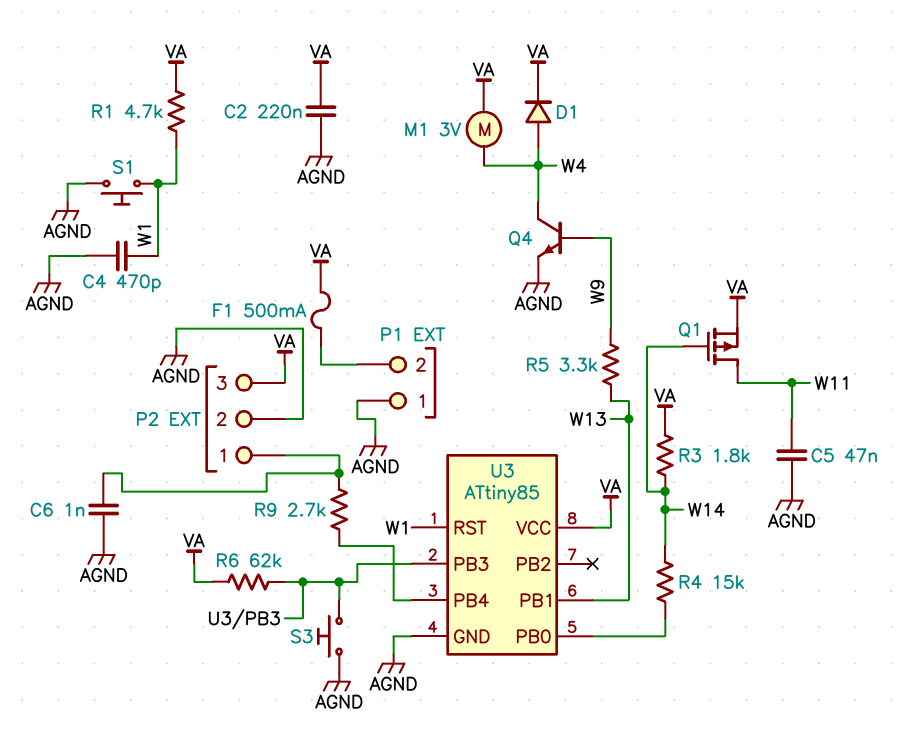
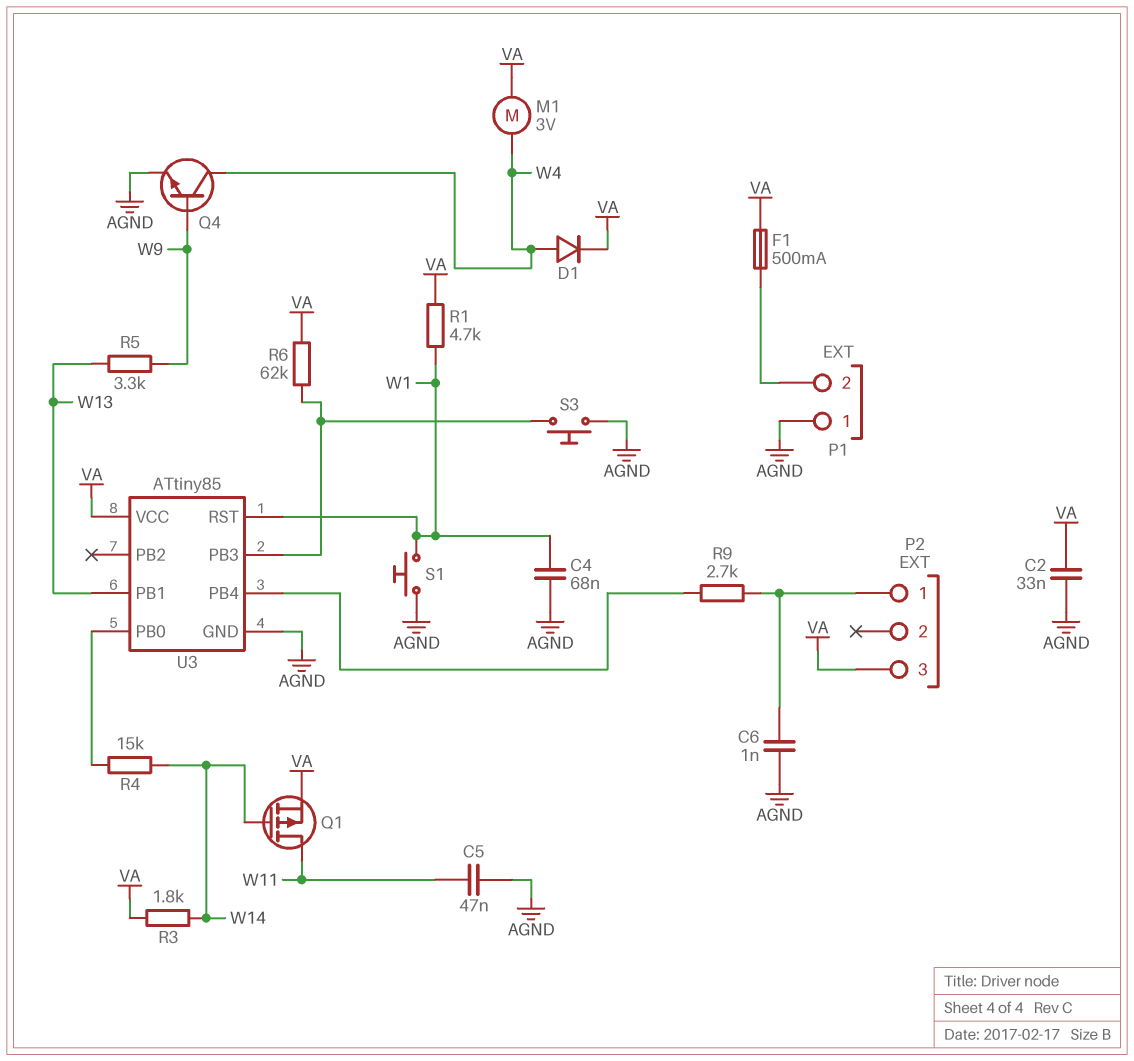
C2: 220nF (AGND, VA) -> 33nF (AGND, VA)
C4: 470pF (AGND, W1) -> 68nF (AGND, W1)
P2 pin 2: AGND -> none

